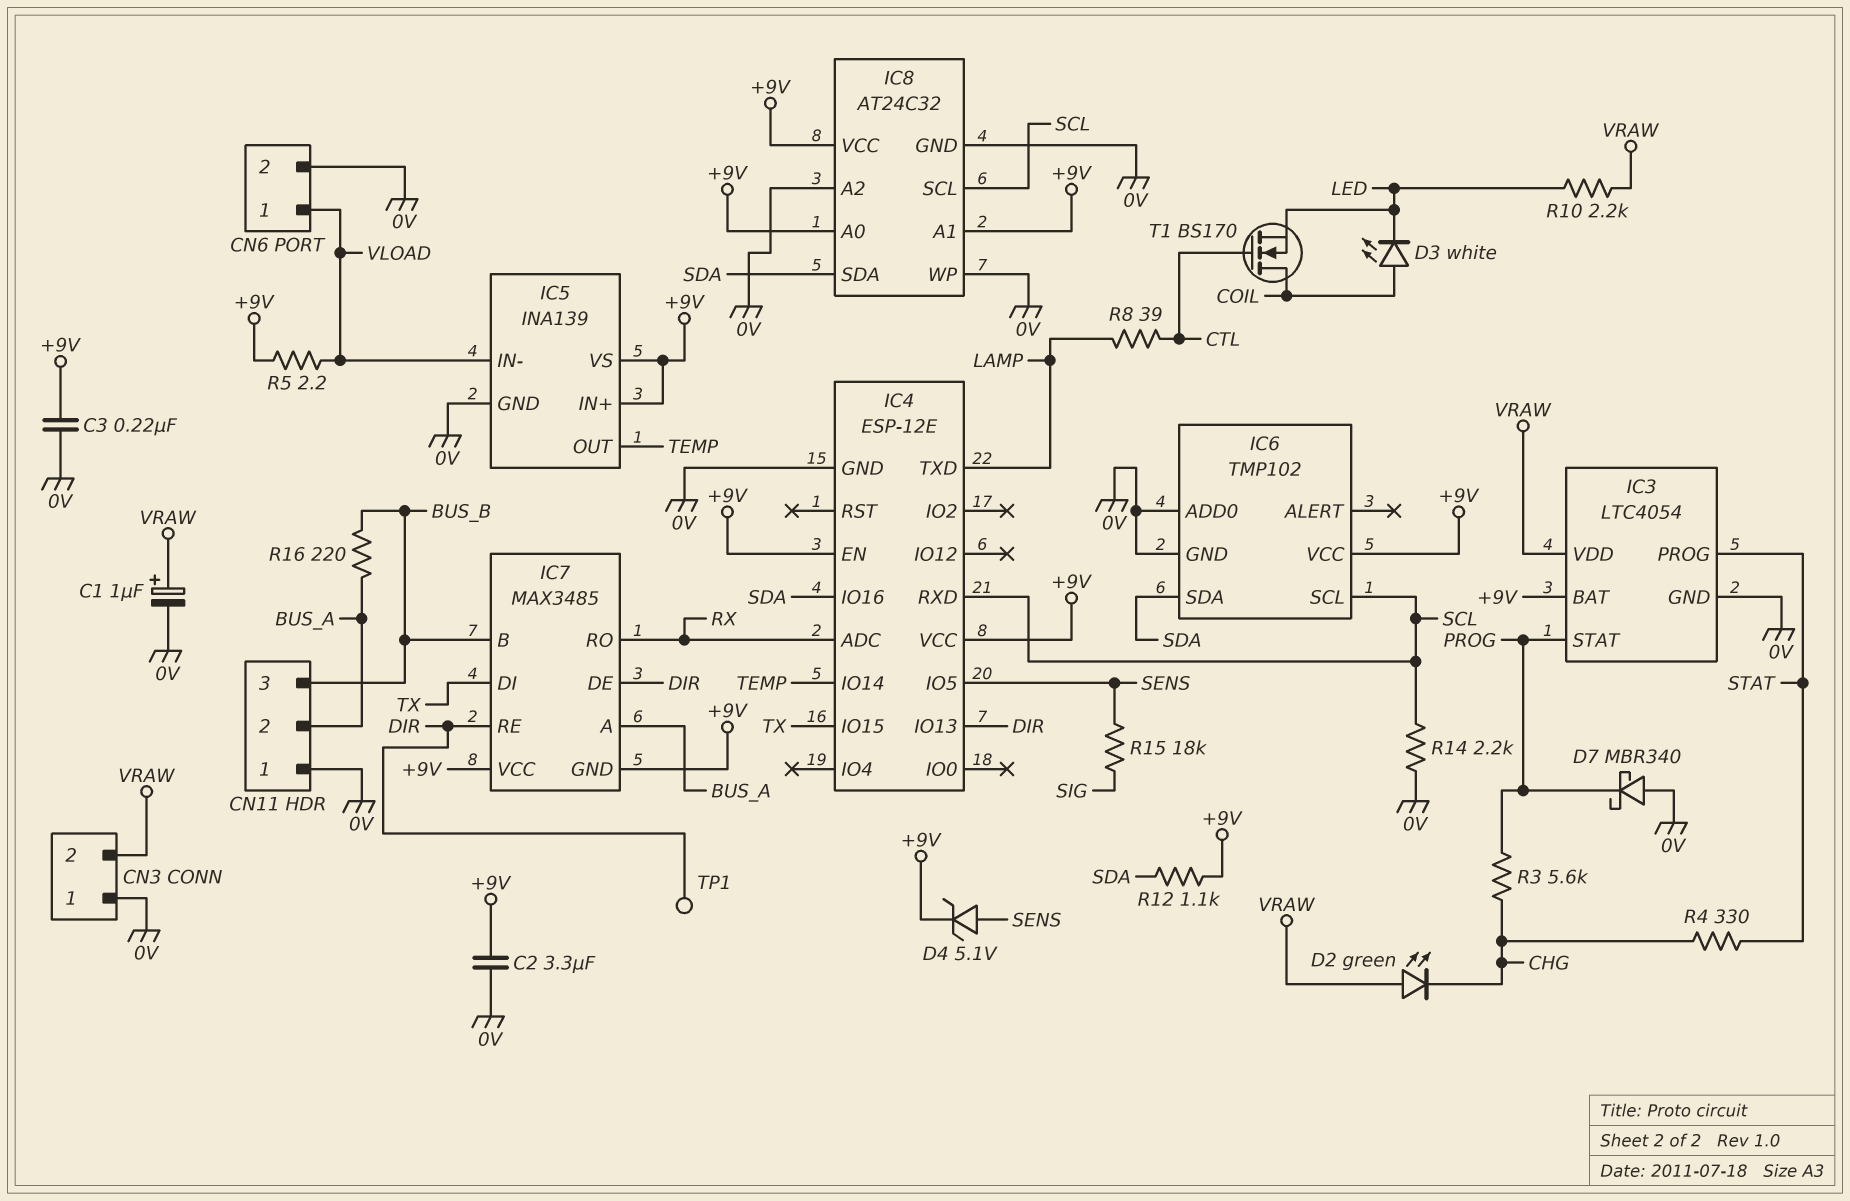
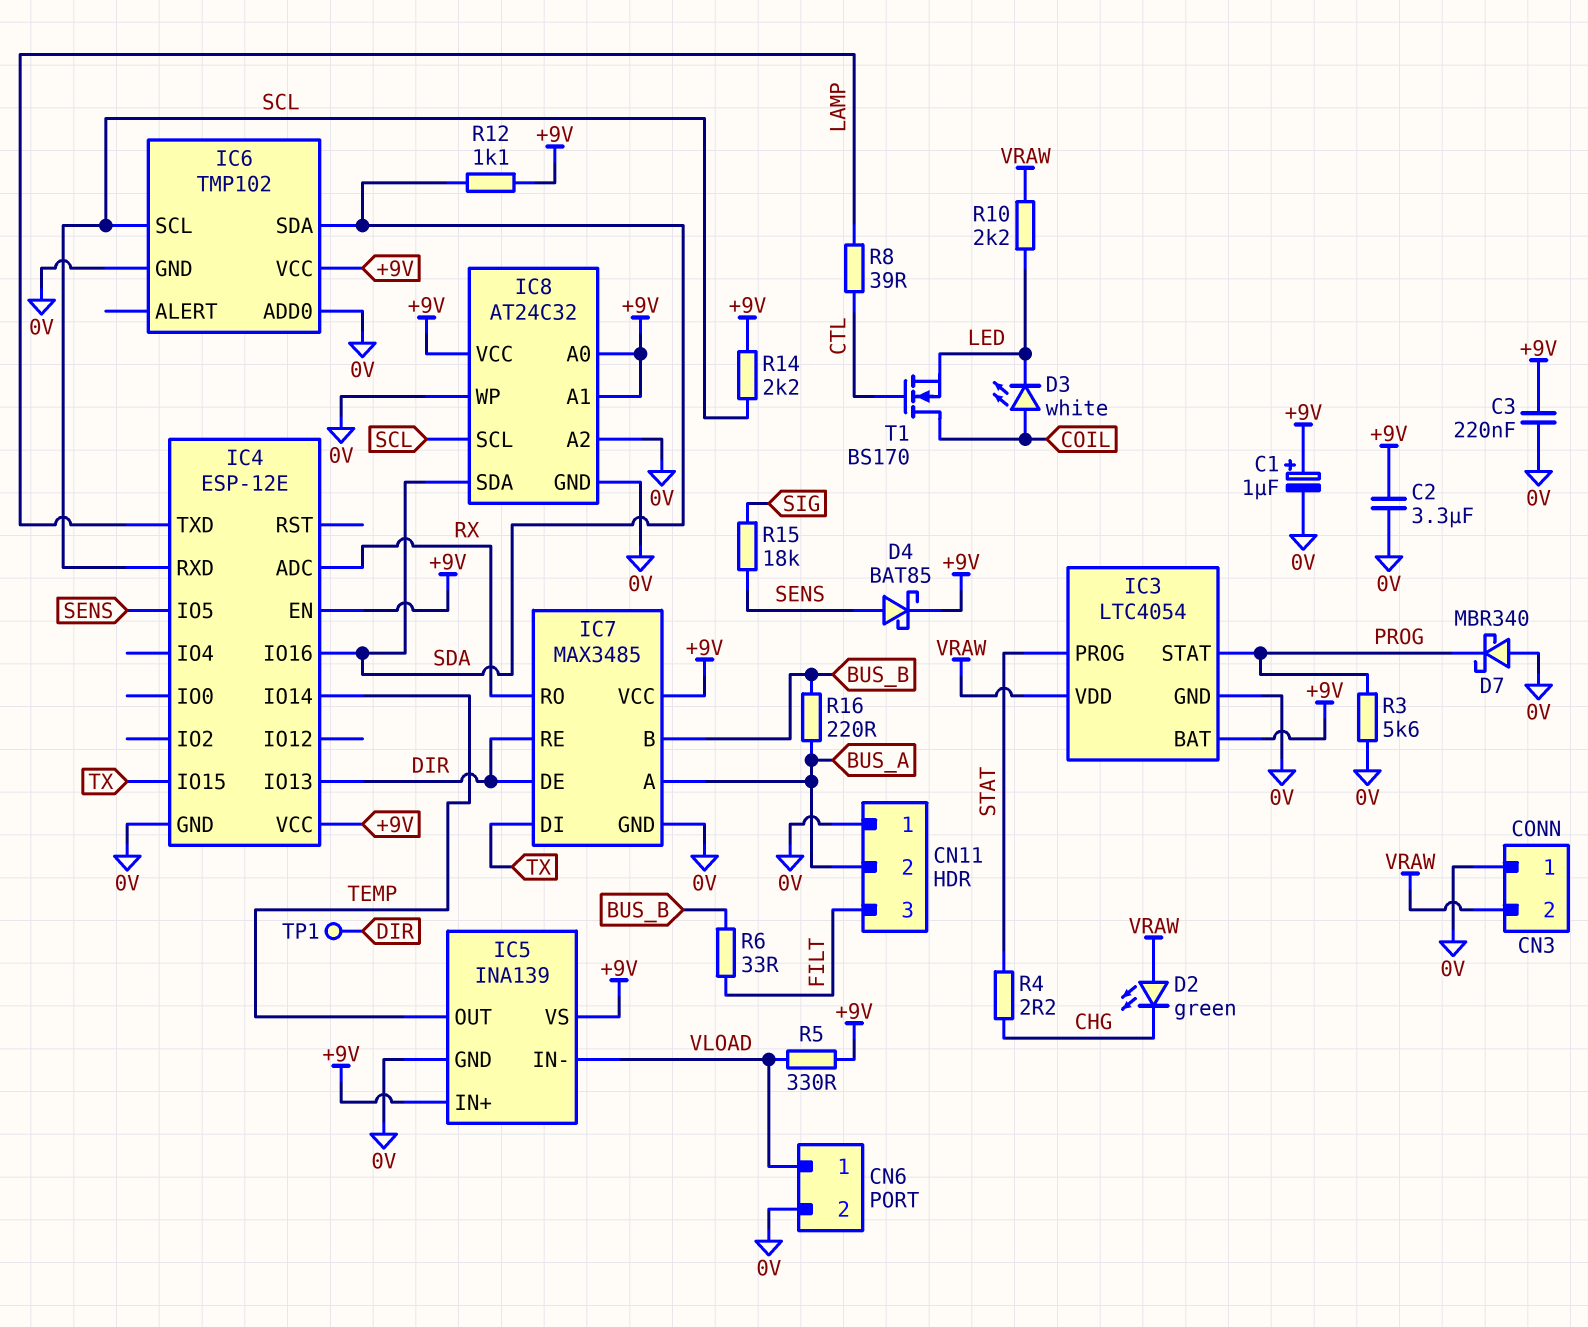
C1: 1uF (plus VRAW, minus 0V) -> 1uF (plus +9V, minus 0V)
CN11 pin 3: BUS_B -> FILT
D4: zener 5.1V (A SENS, K +9V) -> schottky BAT85 (A SENS, K +9V)
IC7 pin GND: +9V -> 0V
R3: 5.6k (CHG, PROG) -> 5.6k (0V, PROG)
R4: 330 (CHG, STAT) -> 2.2 (CHG, STAT)
R5: 2.2 (+9V, VLOAD) -> 330 (+9V, VLOAD)
R6: none -> 33 (BUS_B, FILT)
R14: 2.2k (0V, SCL) -> 2.2k (+9V, SCL)

